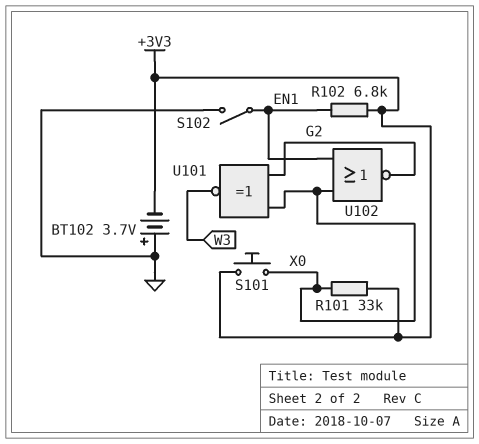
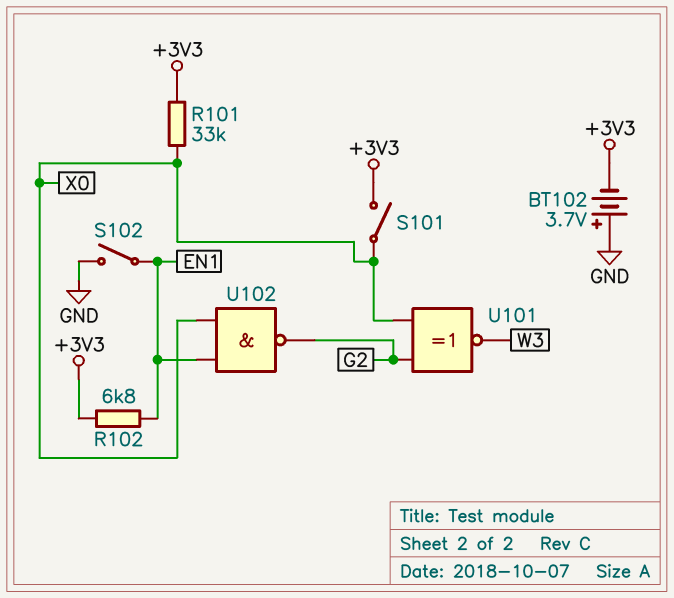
S101: button (+3V3, X0) -> switch (+3V3, X0)
U102: NOR (in EN1, in X0, out G2) -> NAND (in EN1, in X0, out G2)

